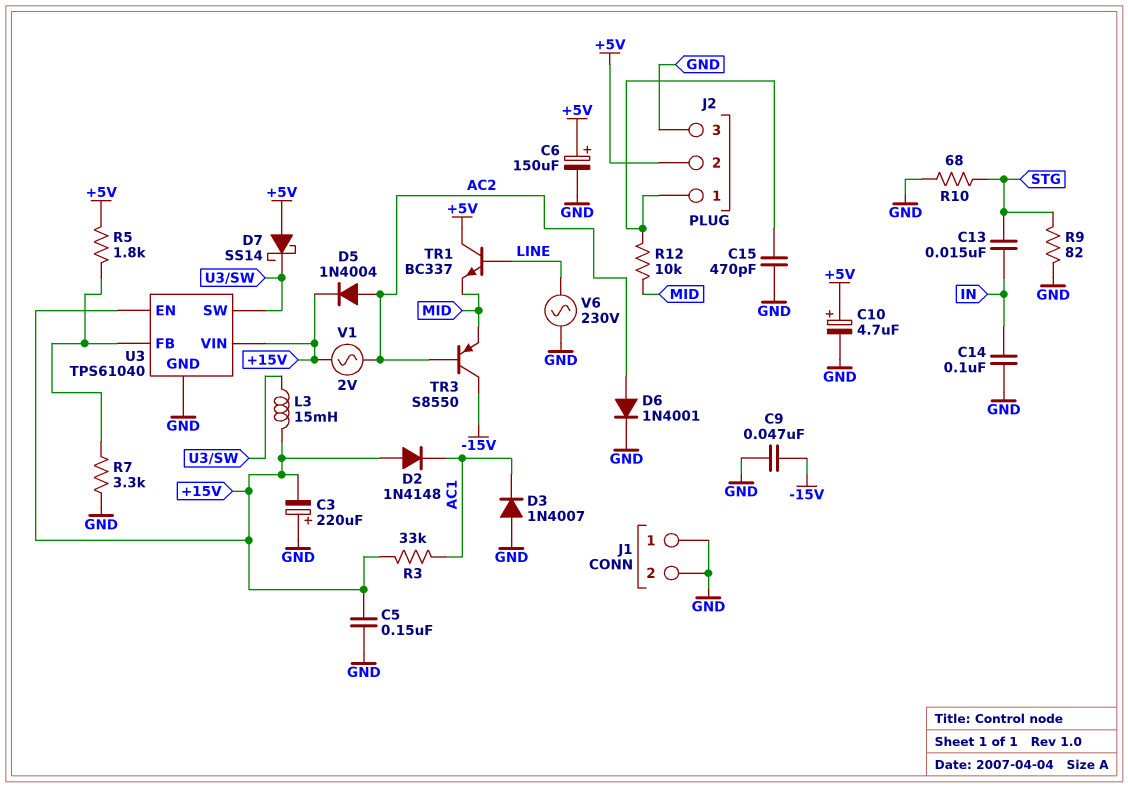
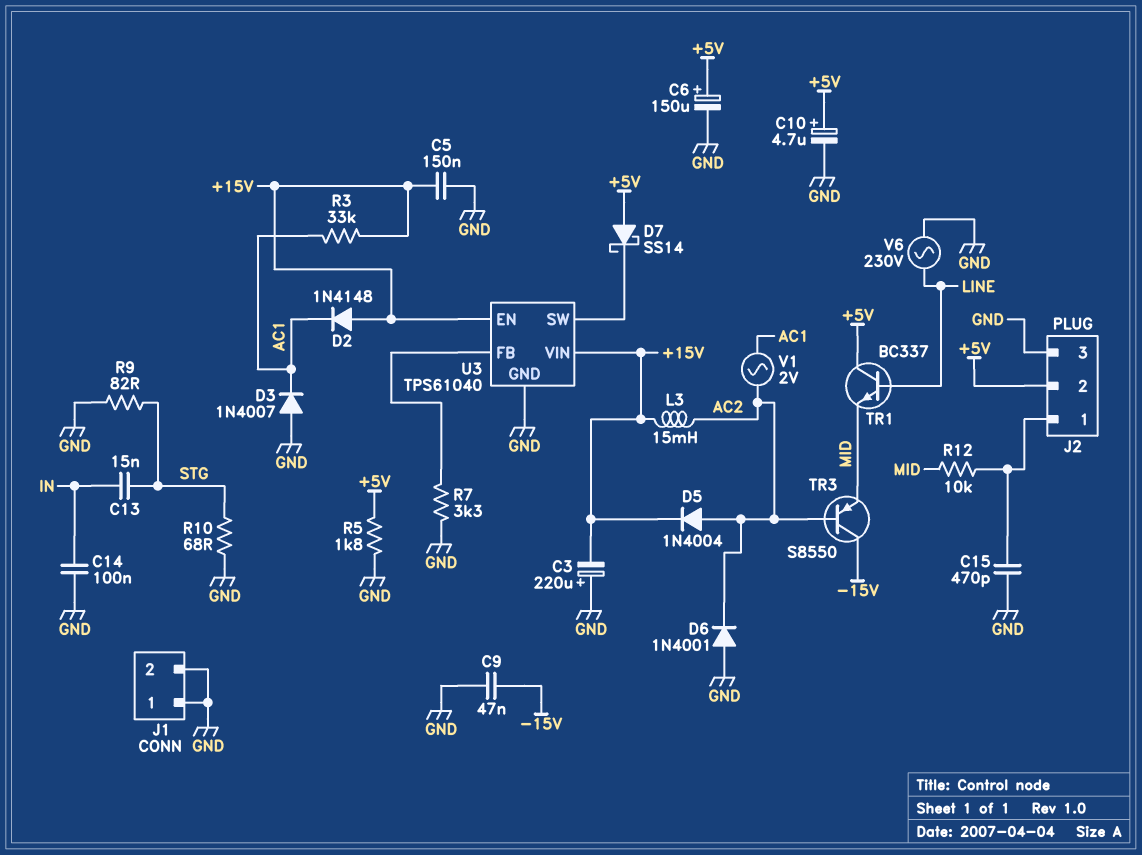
D6: diode 1N4001 (A AC2, K GND) -> diode 1N4001 (A GND, K AC2)
L3: 15mH (+15V, U3/SW) -> 15mH (+15V, AC2)
R5: 1.8k (+5V, U3/FB) -> 1.8k (+5V, GND)
V1: AC 2V (+15V, AC2) -> AC 2V (AC1, AC2)

